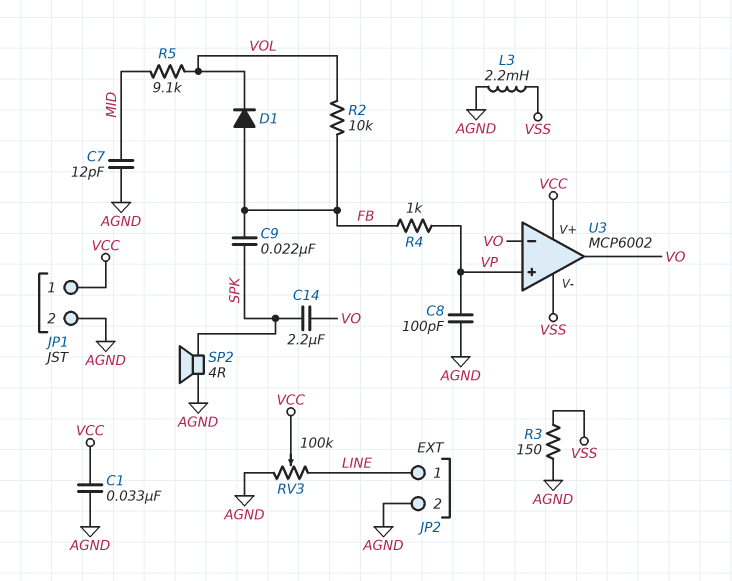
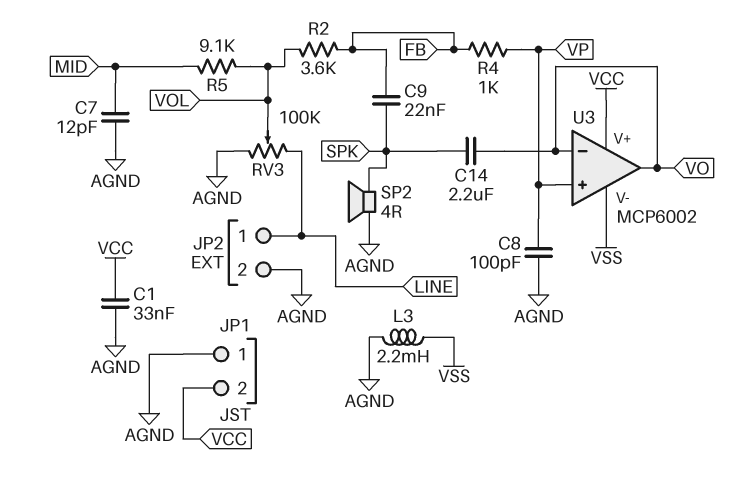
D1: diode (A FB, K VOL) -> none
JP1 pin 1: VCC -> AGND
JP1 pin 2: AGND -> VCC
R2: 10k (FB, VOL) -> 3.6k (FB, VOL)
R3: 150 (AGND, VSS) -> none
RV3: 100k (AGND, LINE, wiper VCC) -> 100k (AGND, LINE, wiper VOL)

